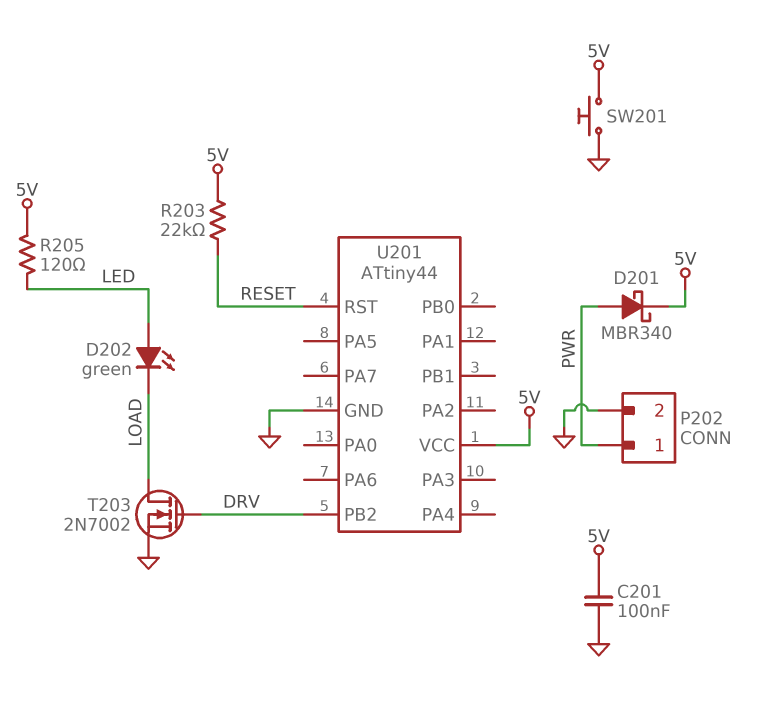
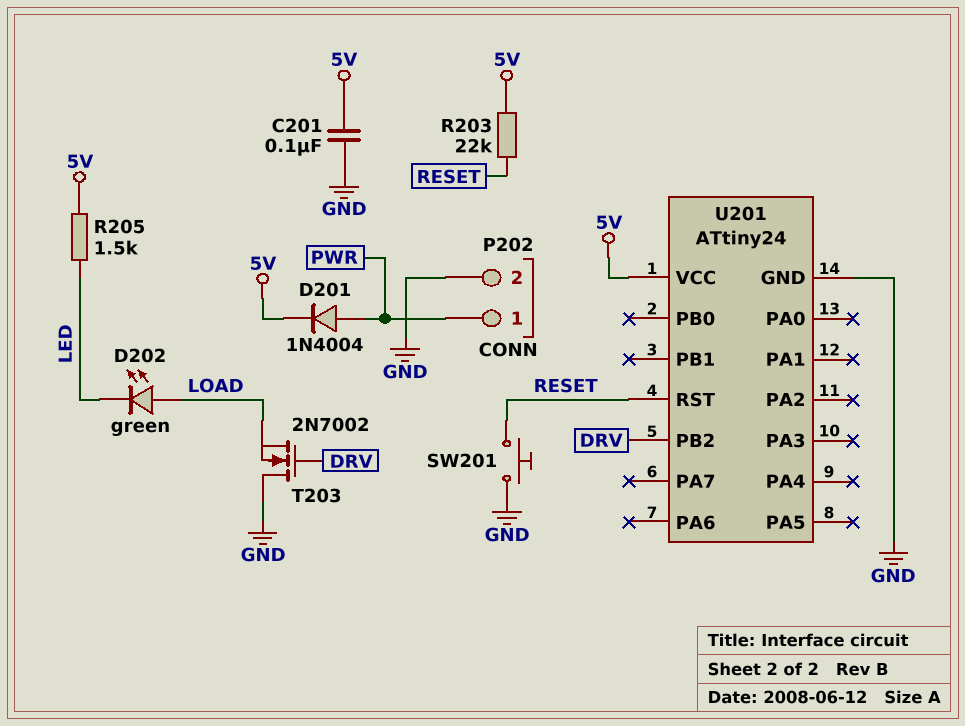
D201: schottky MBR340 (A PWR, K 5V) -> diode 1N4004 (A PWR, K 5V)
D202: LED green (A LED, K LOAD) -> LED green (A LOAD, K LED)
R205: 120 (5V, LED) -> 1.5k (5V, LED)
SW201: button (5V, GND) -> button (GND, RESET)
T203: NMOS 2N7002 (G DRV, D LOAD, S GND) -> NMOS 2N7002 (G DRV, D GND, S LOAD)
U201: ATtiny44 -> ATtiny24

